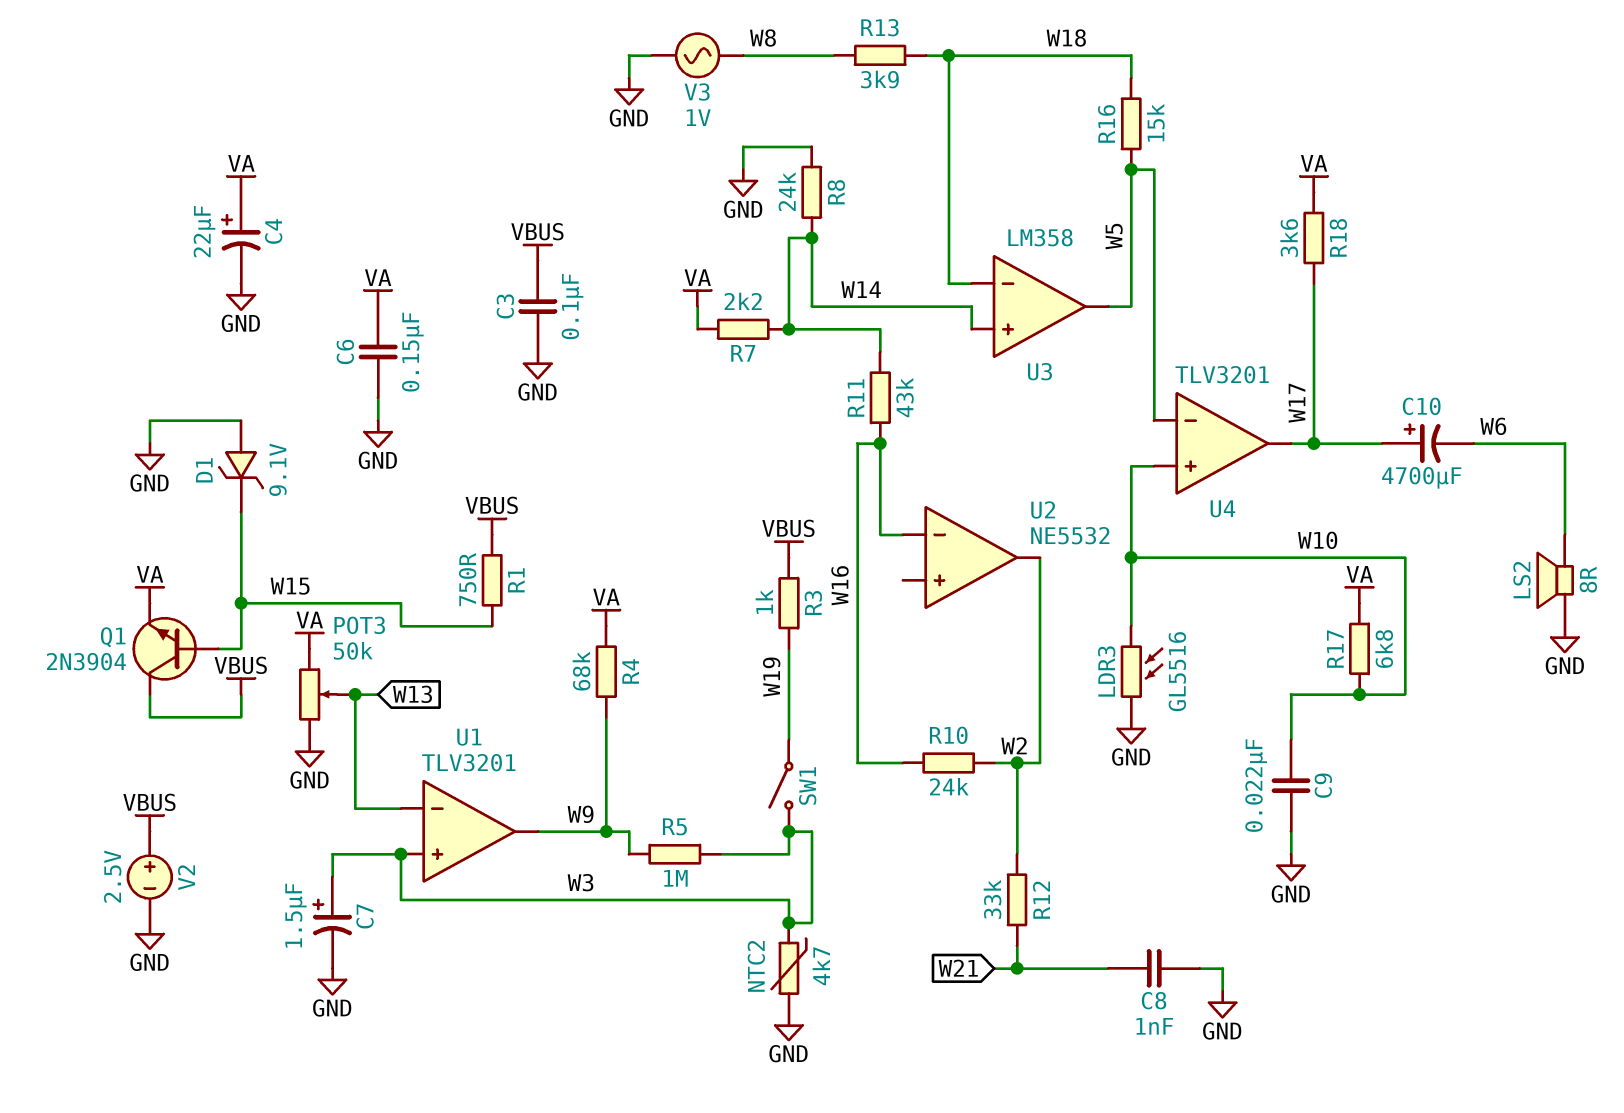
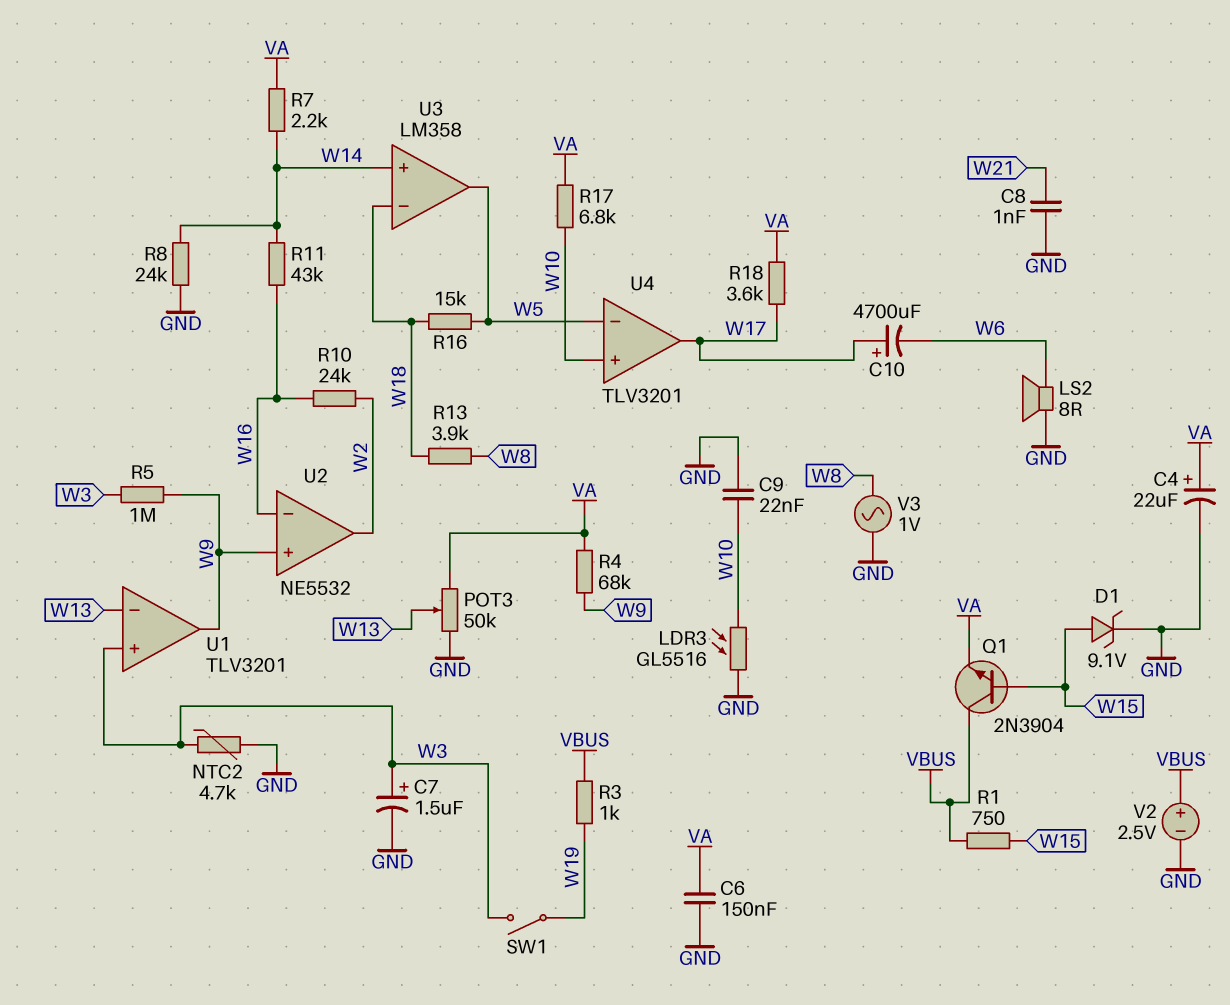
C3: 100nF (GND, VBUS) -> none
D1: zener 9.1V (A GND, K W15) -> zener 9.1V (A W15, K GND)
R12: 33k (W2, W21) -> none
U2 pin in+: none -> W9

